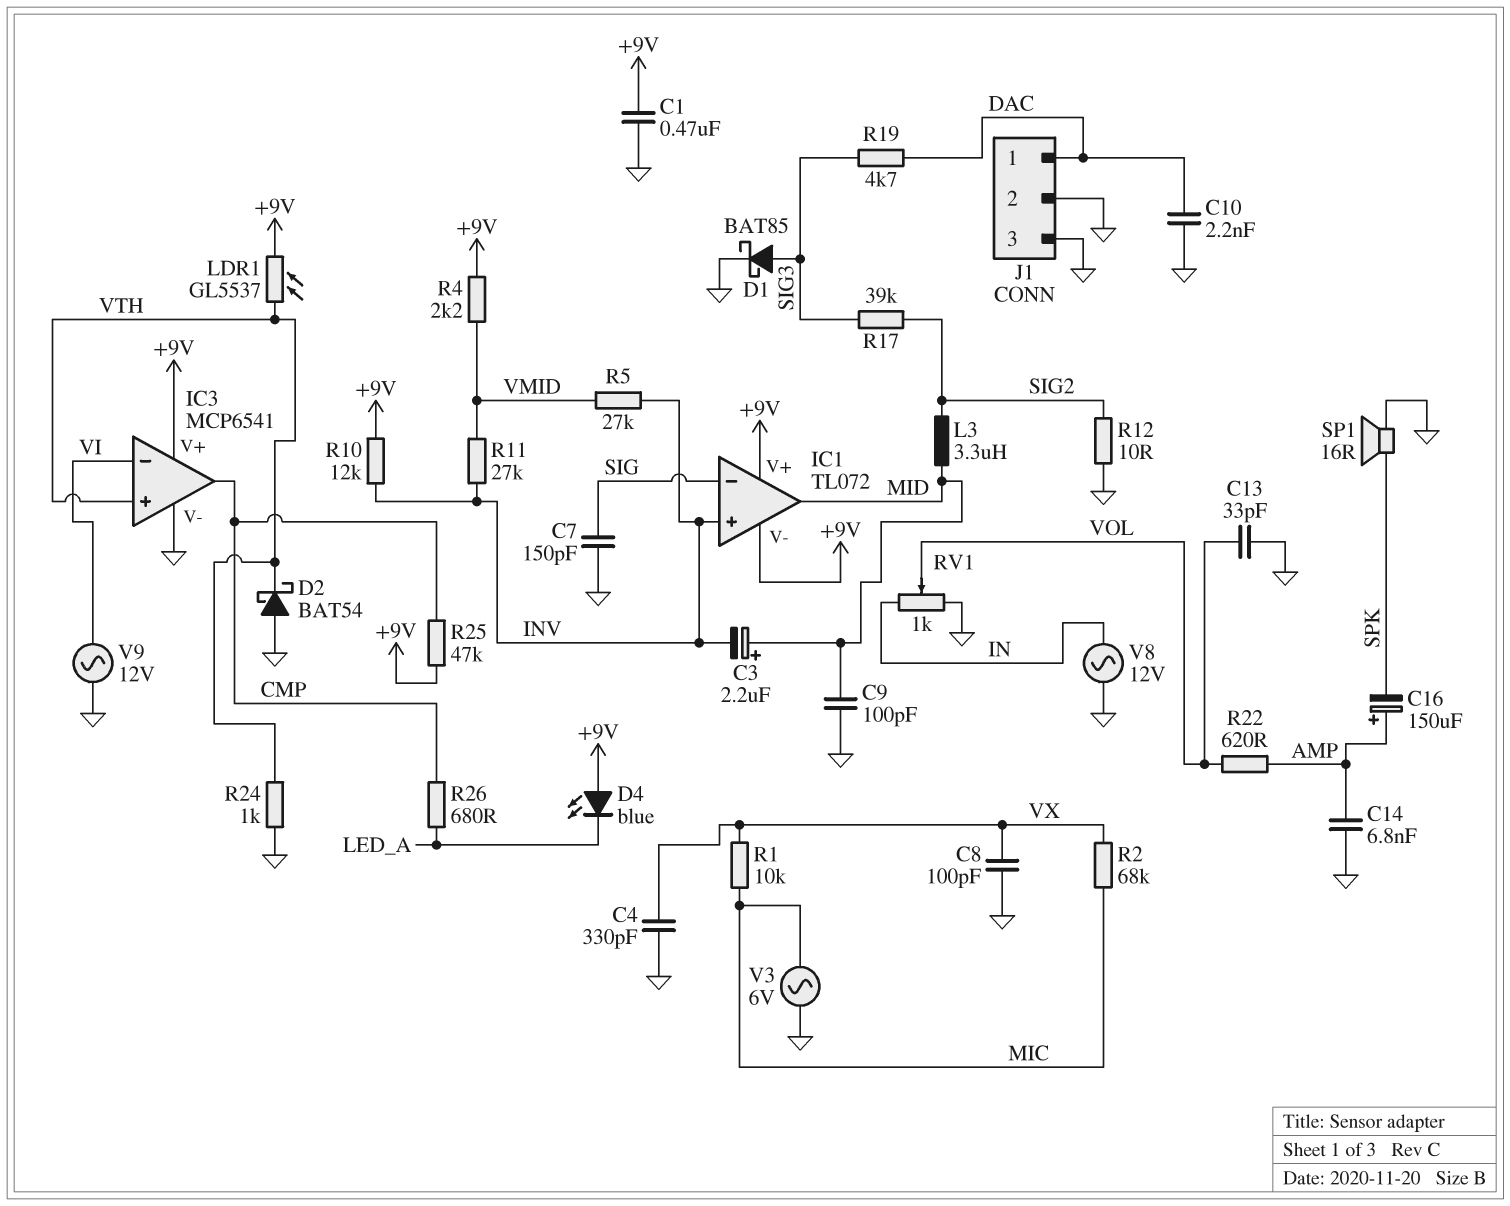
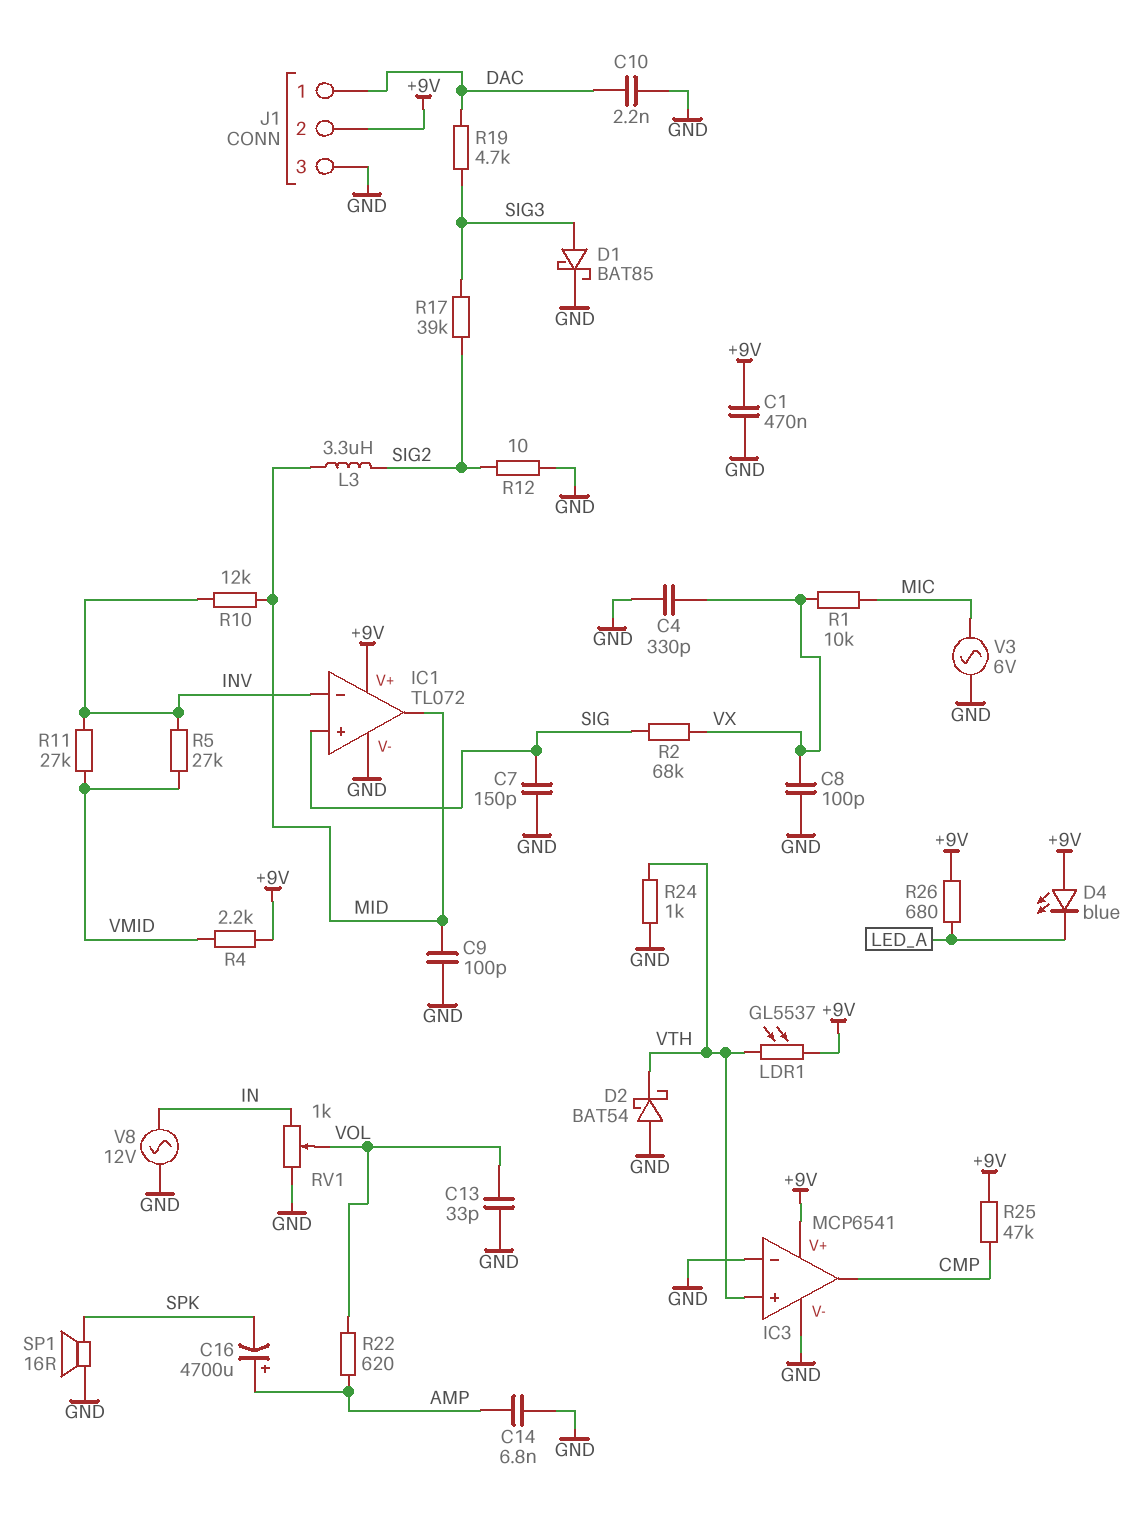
C3: 2.2uF (plus MID, minus INV) -> none
C16: 150uF (plus AMP, minus SPK) -> 4700uF (plus AMP, minus SPK)
IC1 pin V-: +9V -> GND
IC1 pin in+: INV -> SIG
IC1 pin in-: SIG -> INV
IC3 pin in-: VI -> GND
J1 pin 2: GND -> +9V
R2: 68k (MIC, VX) -> 68k (SIG, VX)
R10: 12k (+9V, INV) -> 12k (INV, MID)
R26: 680 (CMP, LED_A) -> 680 (+9V, LED_A)
V9: AC 12V (GND, VI) -> none

